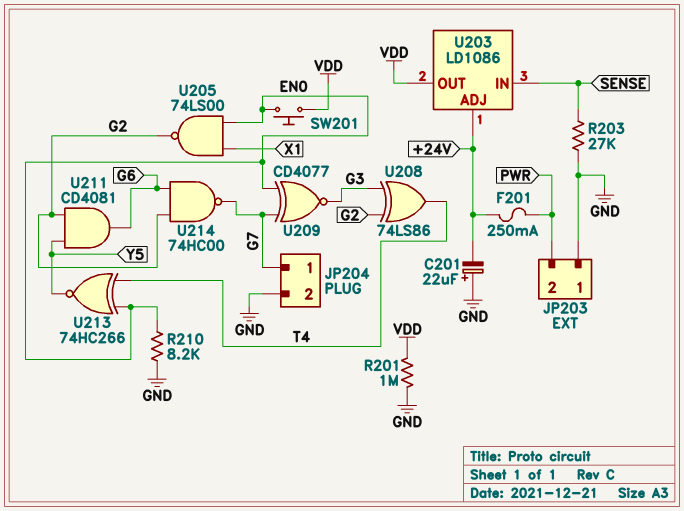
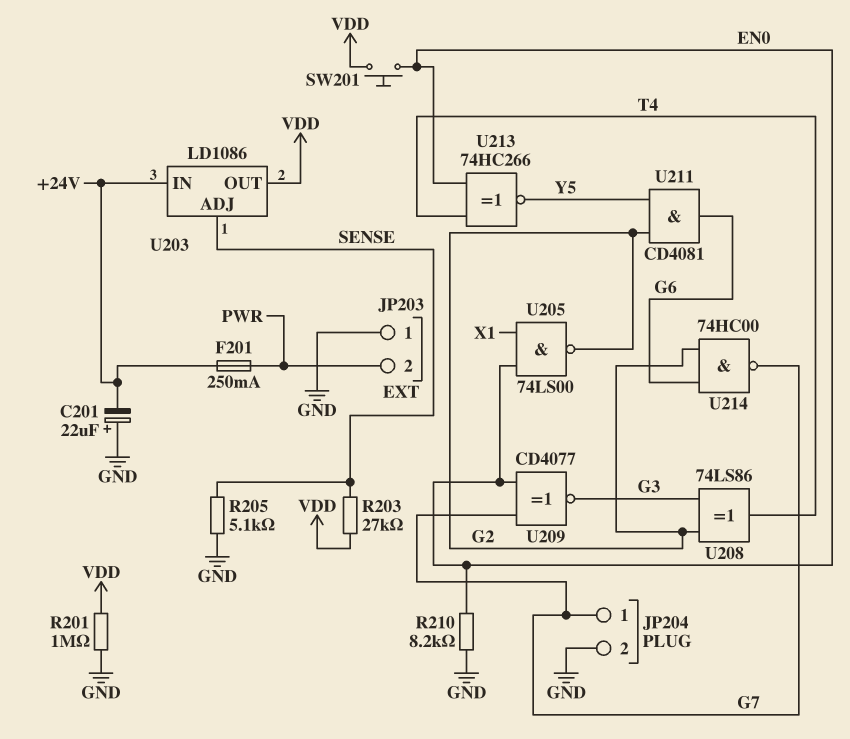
R203: 27k (GND, SENSE) -> 27k (SENSE, VDD)
R205: none -> 5.1k (GND, SENSE)
U203 pin ADJ: +24V -> SENSE
U203 pin IN: SENSE -> +24V

